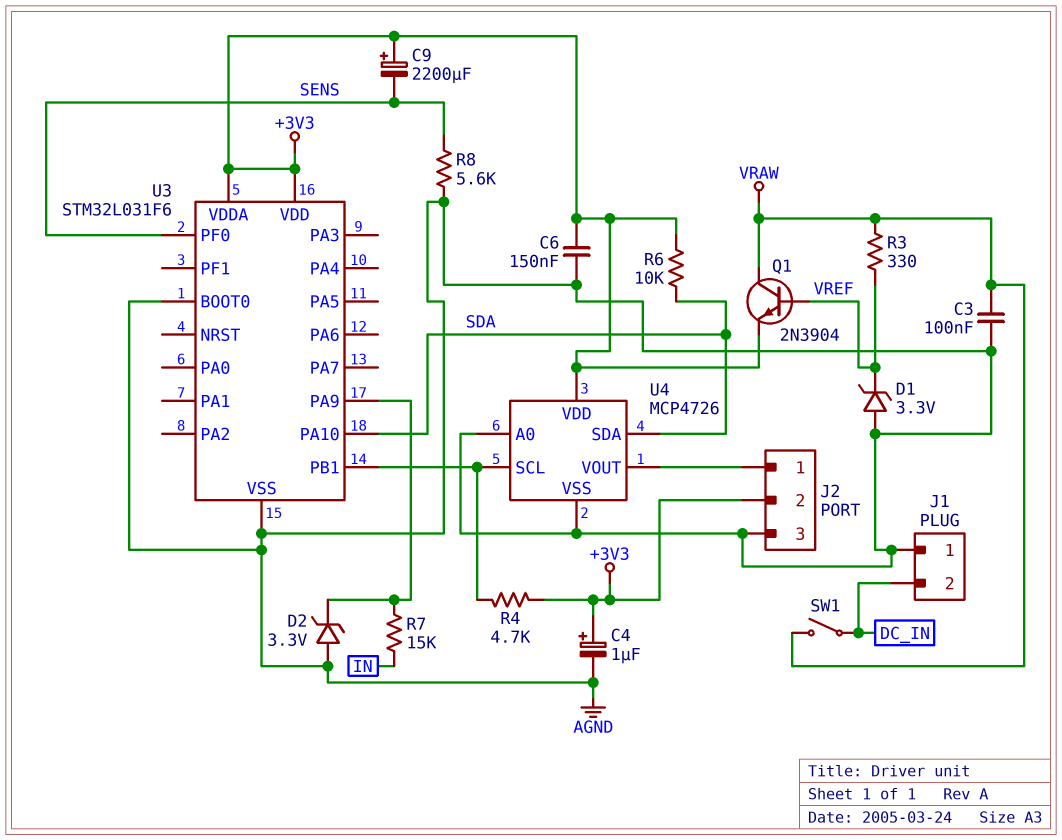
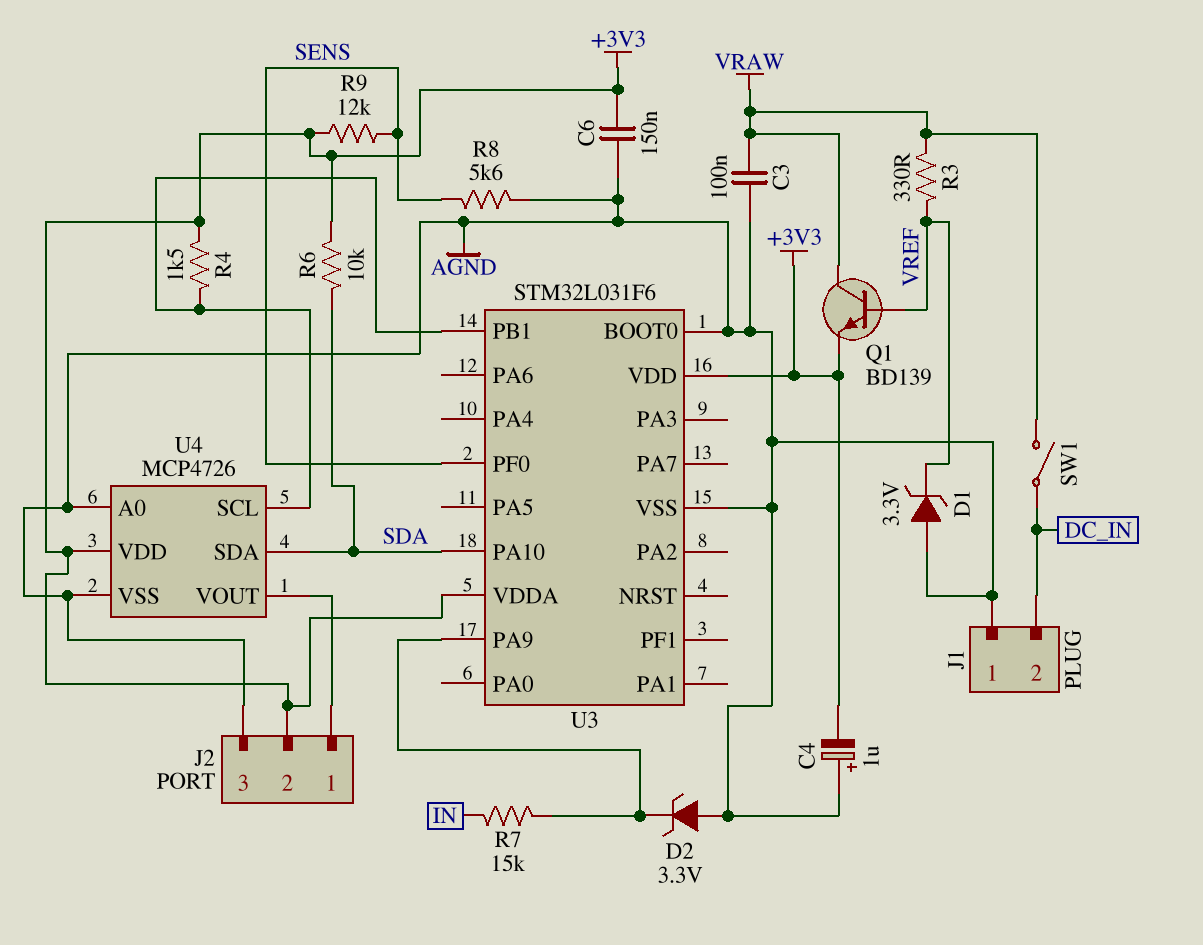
C4: 1uF (plus +3V3, minus AGND) -> 1uF (plus AGND, minus +3V3)
C9: 2200uF (plus +3V3, minus SENS) -> none
Q1: NPN 2N3904 (B VREF, C VRAW, E +3V3) -> NPN BD139 (B VREF, C VRAW, E +3V3)
R4: 4.7k (+3V3, U3/PB1) -> 1.5k (+3V3, U3/PB1)
R9: none -> 12k (+3V3, SENS)

